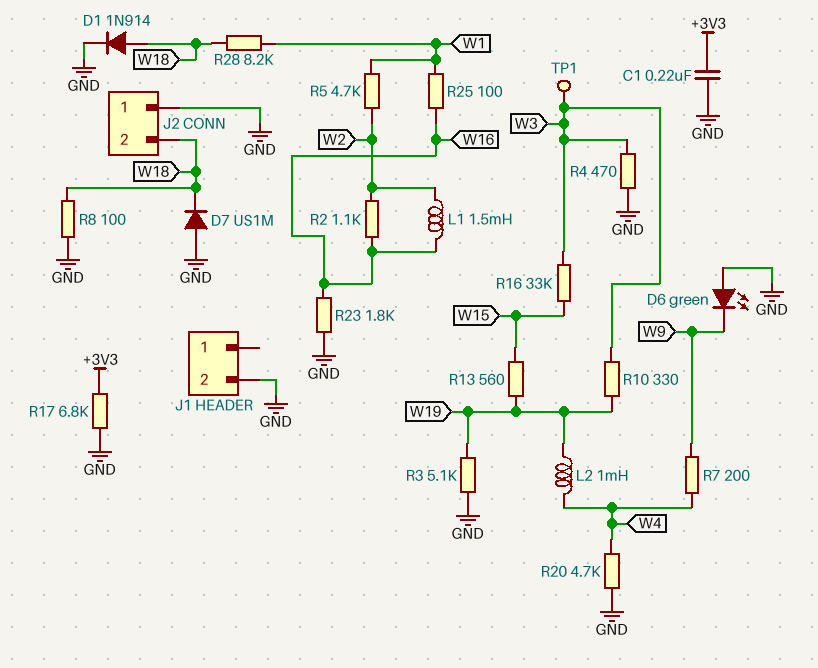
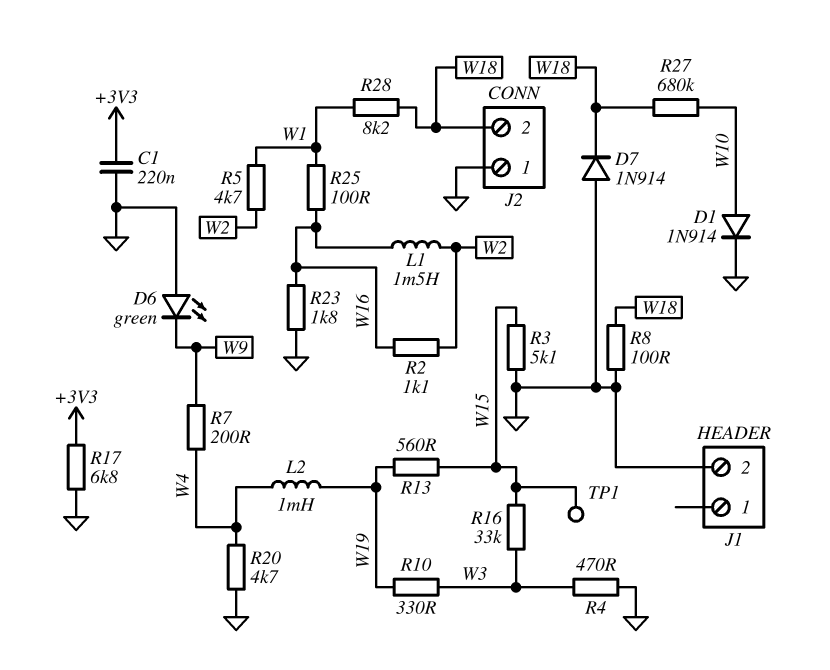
D1: diode 1N914 (A W18, K GND) -> diode 1N914 (A W10, K GND)
D7: diode US1M (A GND, K W18) -> diode 1N914 (A GND, K W18)
R3: 5.1k (GND, W19) -> 5.1k (GND, W15)
R27: none -> 680k (W10, W18)
TP1: test point (W3) -> test point (W15)

